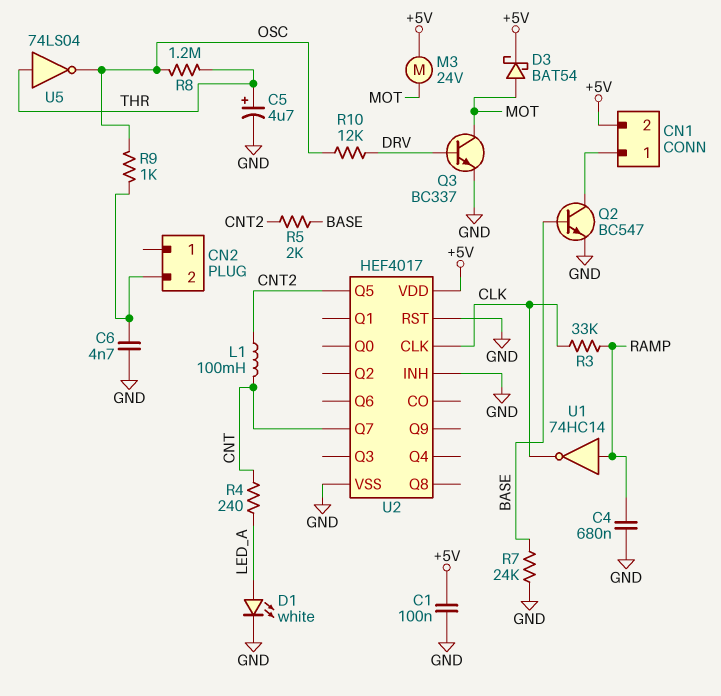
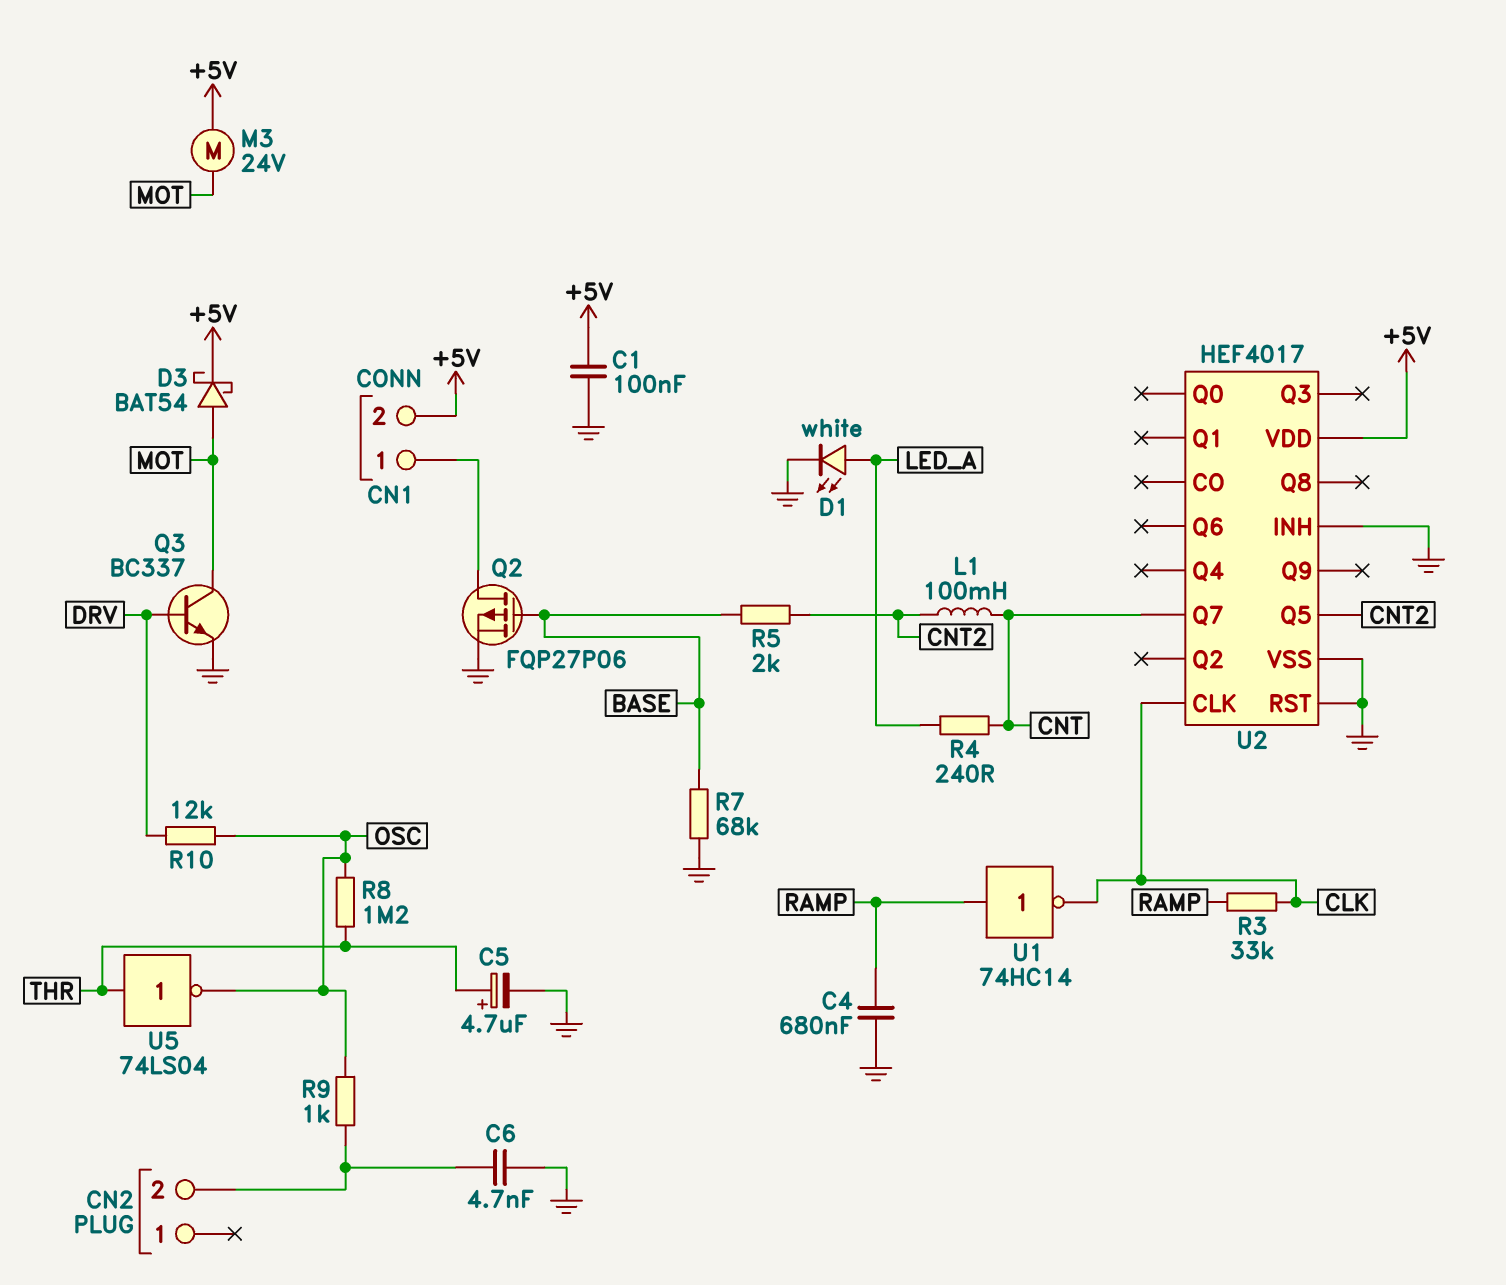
Q2: NPN BC547 (B BASE, C CN1/1, E GND) -> PMOS FQP27P06 (G BASE, D CN1/1, S GND)
R7: 24k (BASE, GND) -> 68k (BASE, GND)

